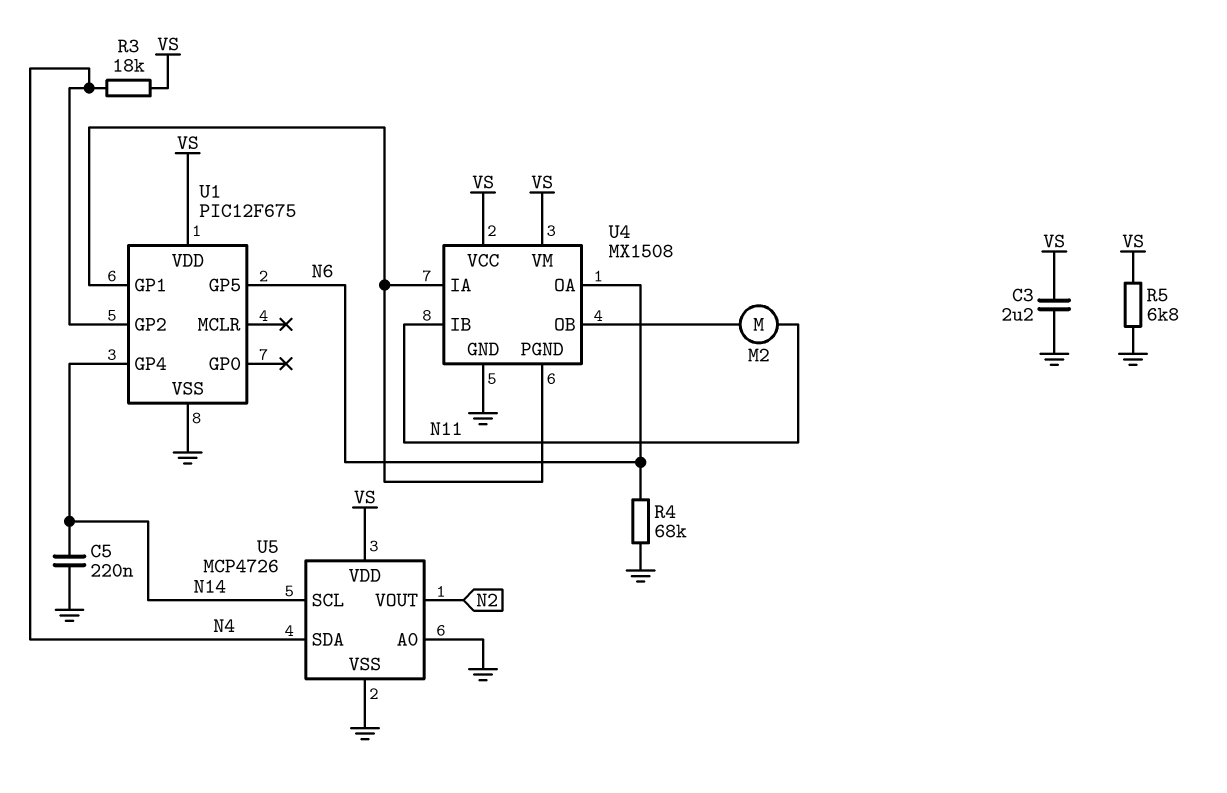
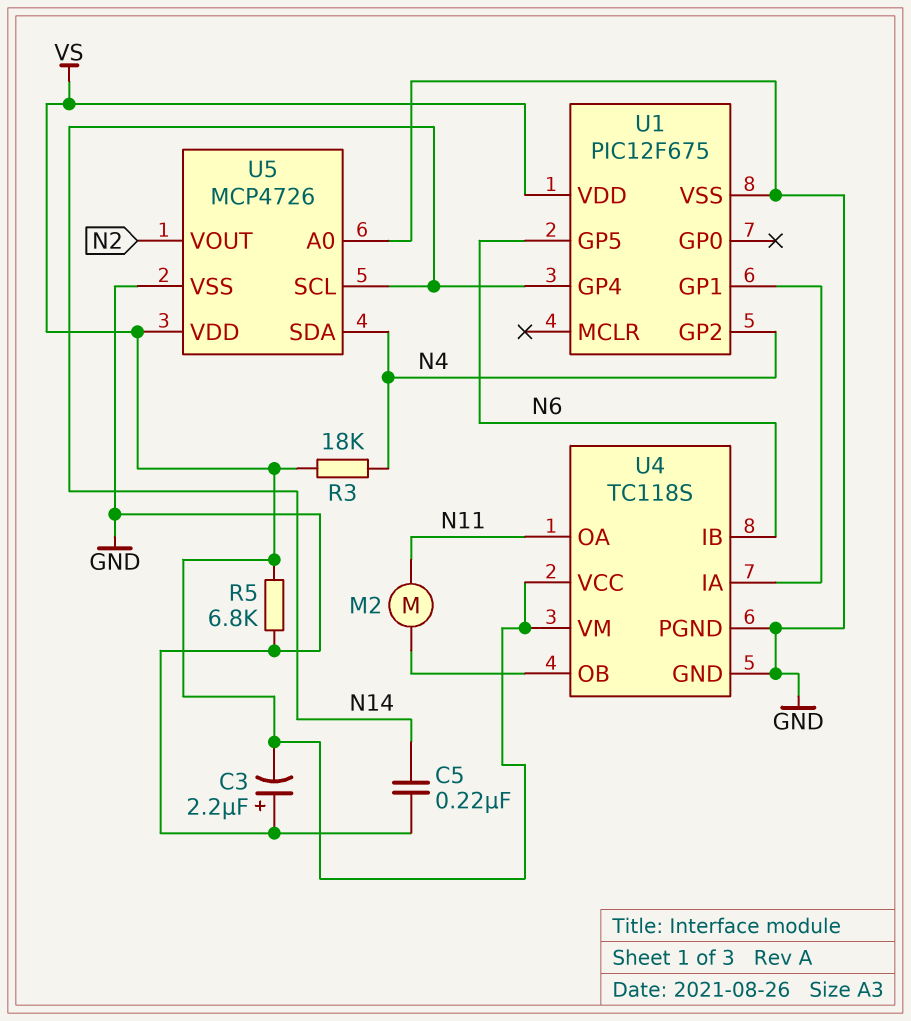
C3: 2.2uF (GND, VS) -> 2.2uF (plus GND, minus VS)
R4: 68k (GND, N6) -> none
U4: MX1508 -> TC118S
U4 pin IB: N11 -> N6
U4 pin OA: N6 -> N11
U4 pin PGND: U1/GP1 -> GND

